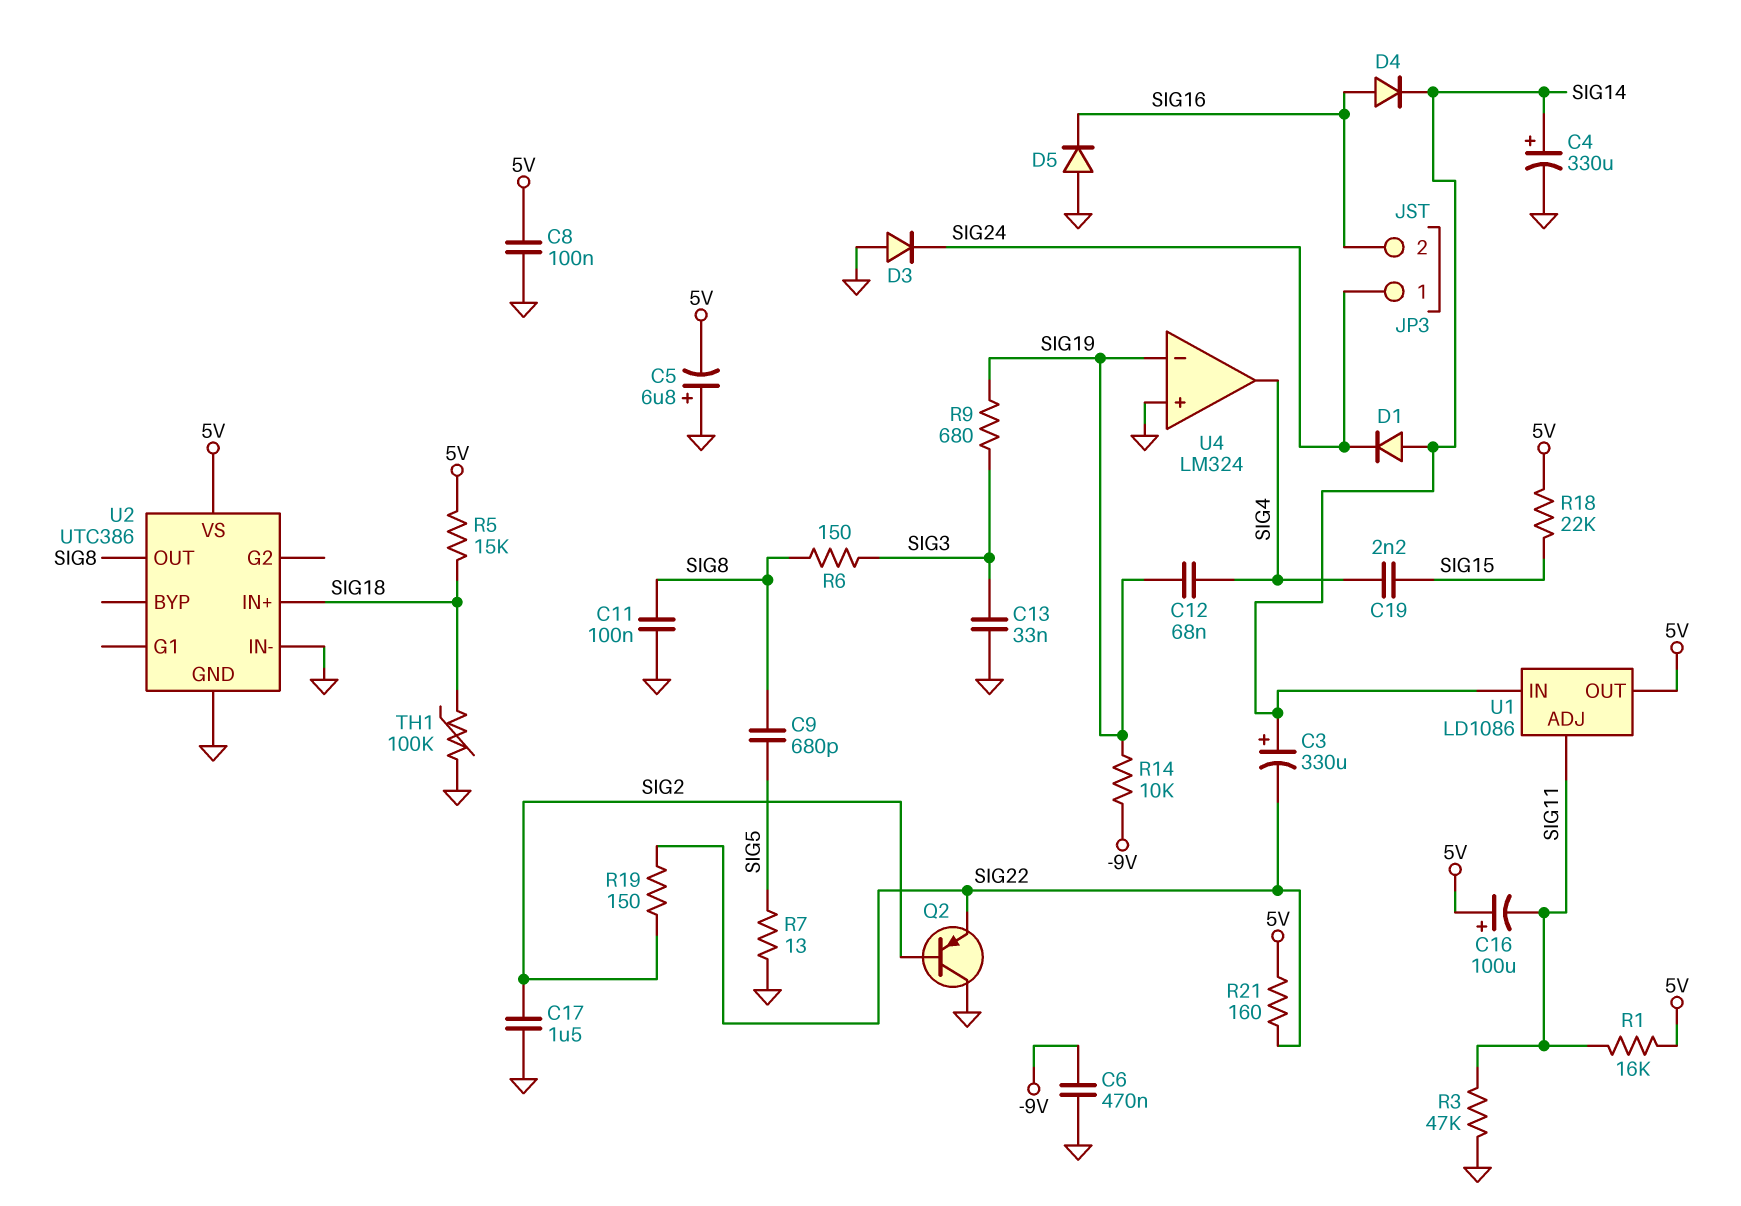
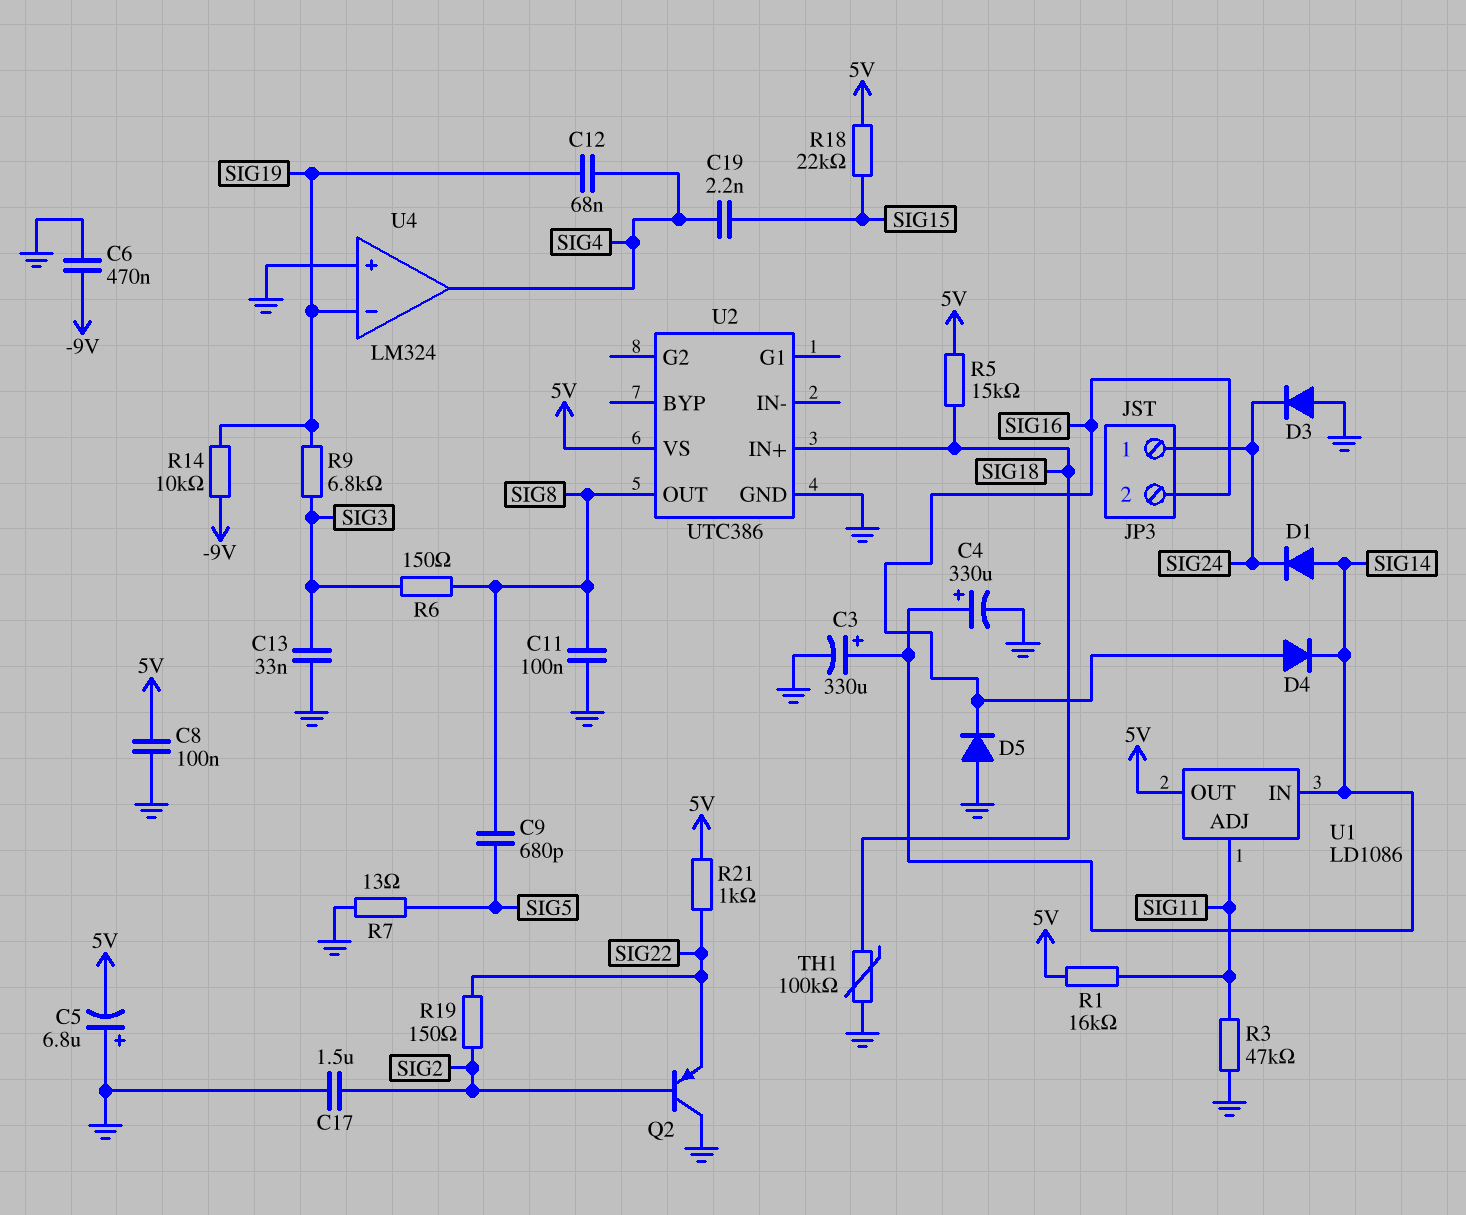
C3: 330uF (plus SIG14, minus SIG22) -> 330uF (plus SIG14, minus GND)
C16: 100uF (plus 5V, minus SIG11) -> none
R9: 680 (SIG3, SIG19) -> 6.8k (SIG3, SIG19)
R21: 160 (5V, SIG22) -> 1k (5V, SIG22)
U2 pin IN-: GND -> none

